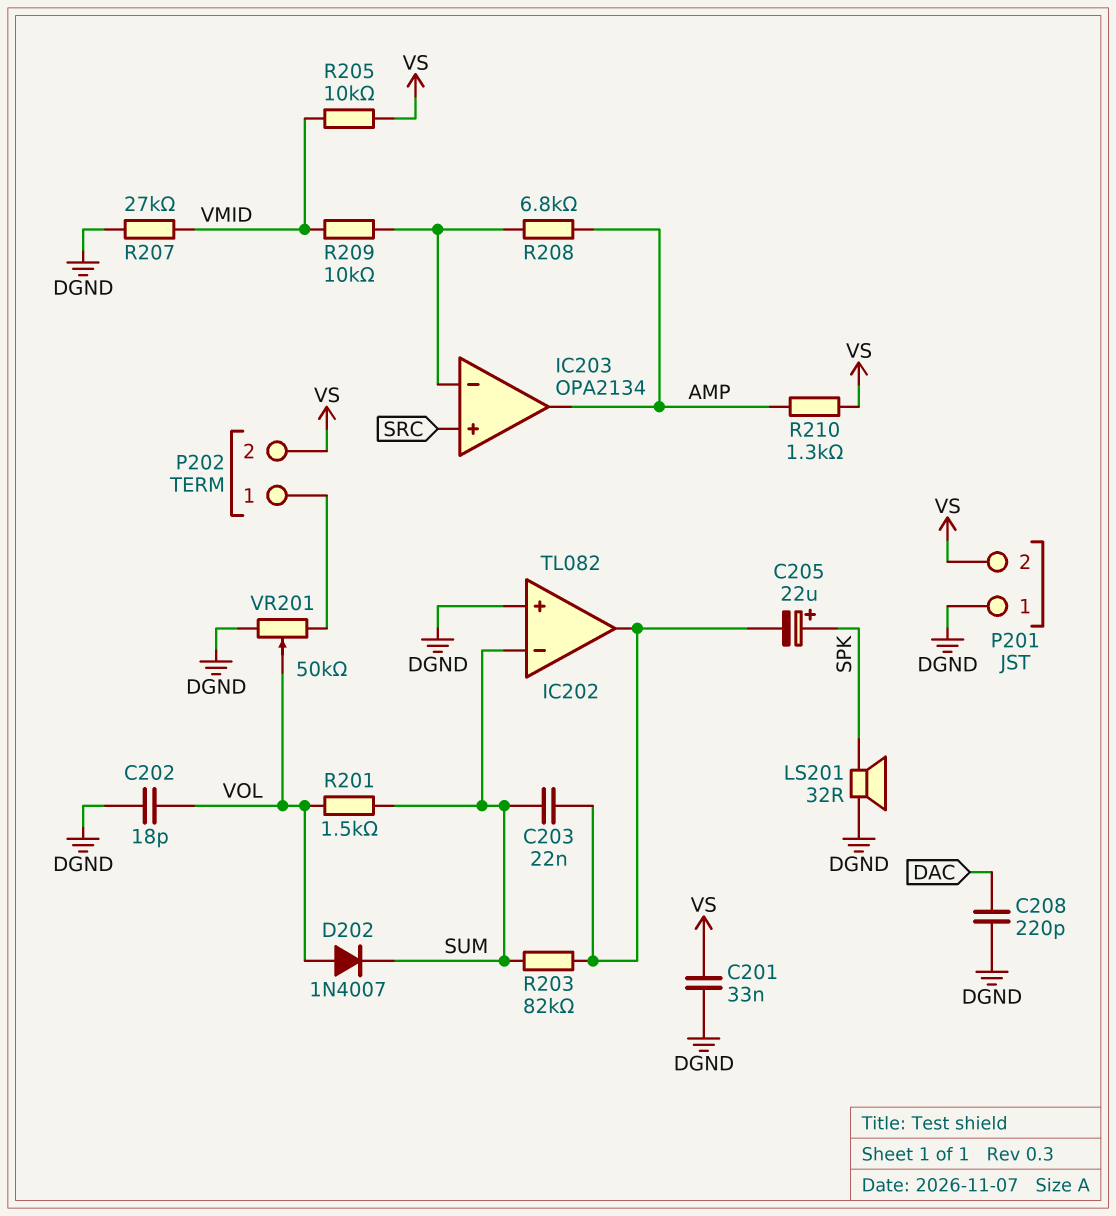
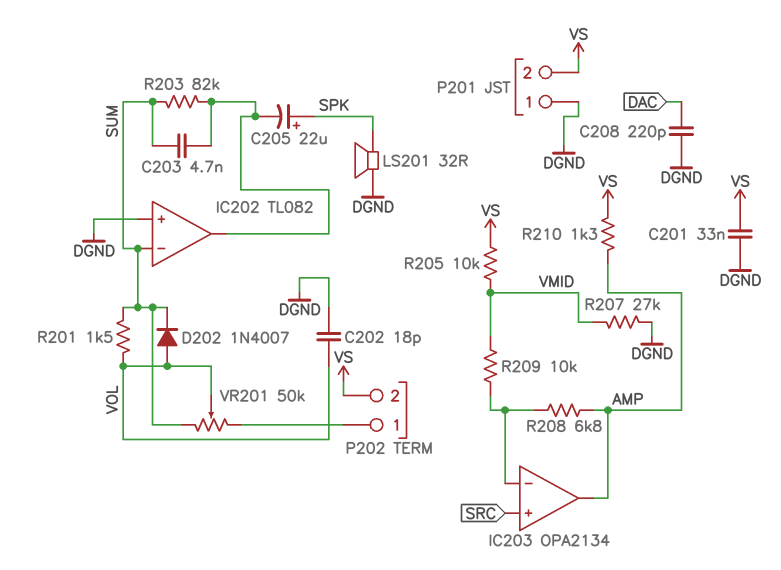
C203: 22nF (IC202/out, SUM) -> 4.7nF (IC202/out, SUM)
VR201: 50k (DGND, P202/1, wiper VOL) -> 50k (P202/1, SUM, wiper VOL)

